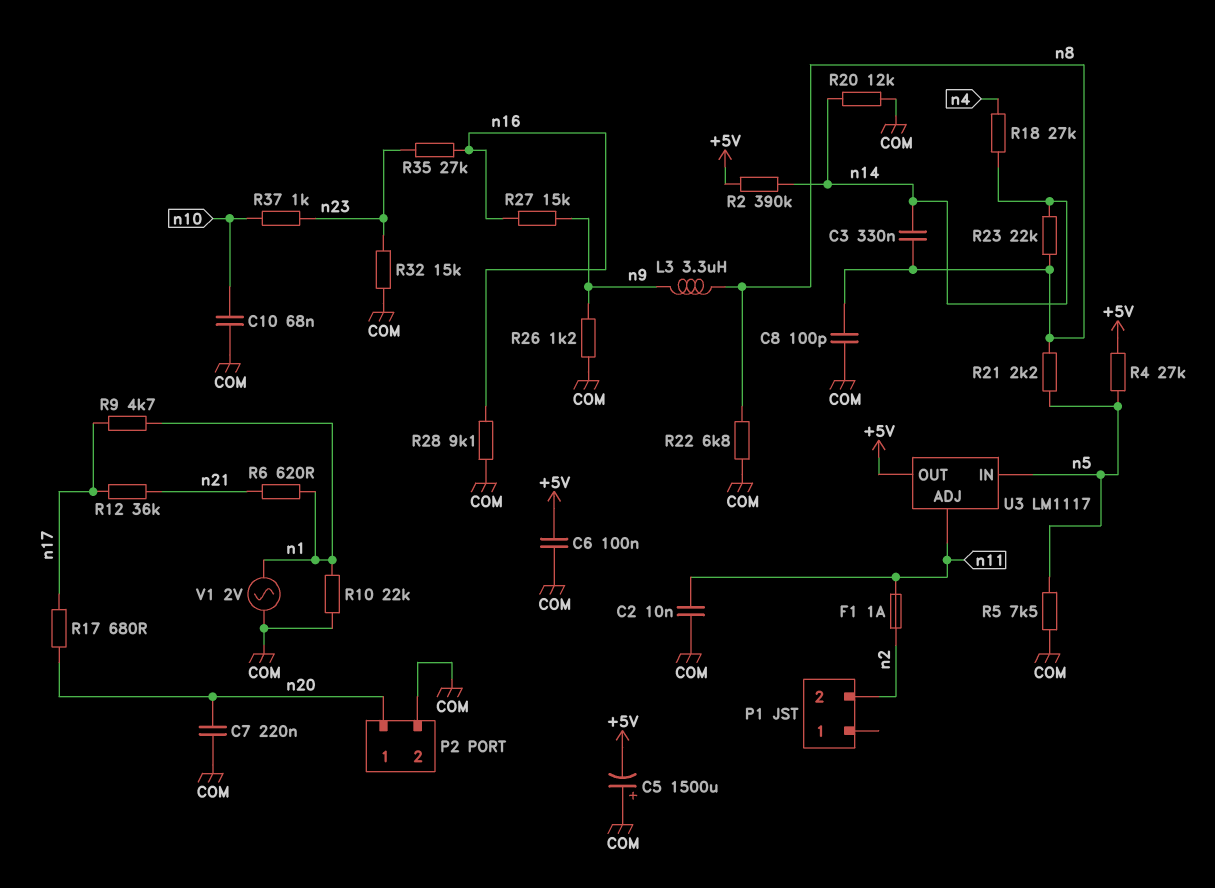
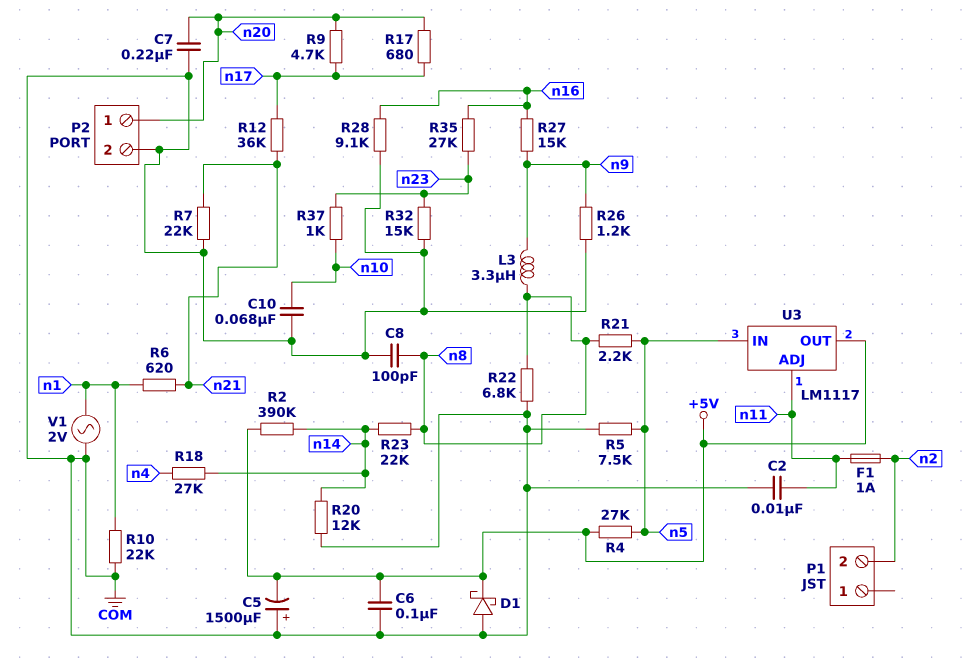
C3: 330nF (n8, n14) -> none
D1: none -> schottky (A COM, K +5V)
R7: none -> 22k (COM, n21)
R9: 4.7k (n1, n17) -> 4.7k (n17, n20)

